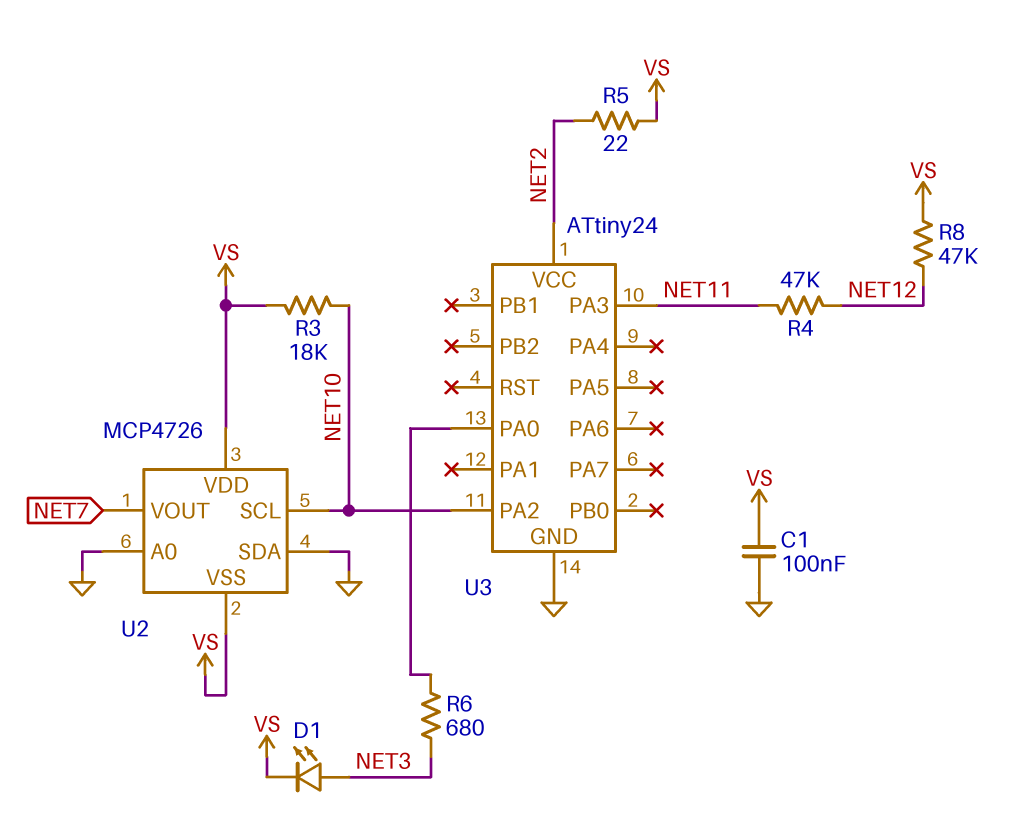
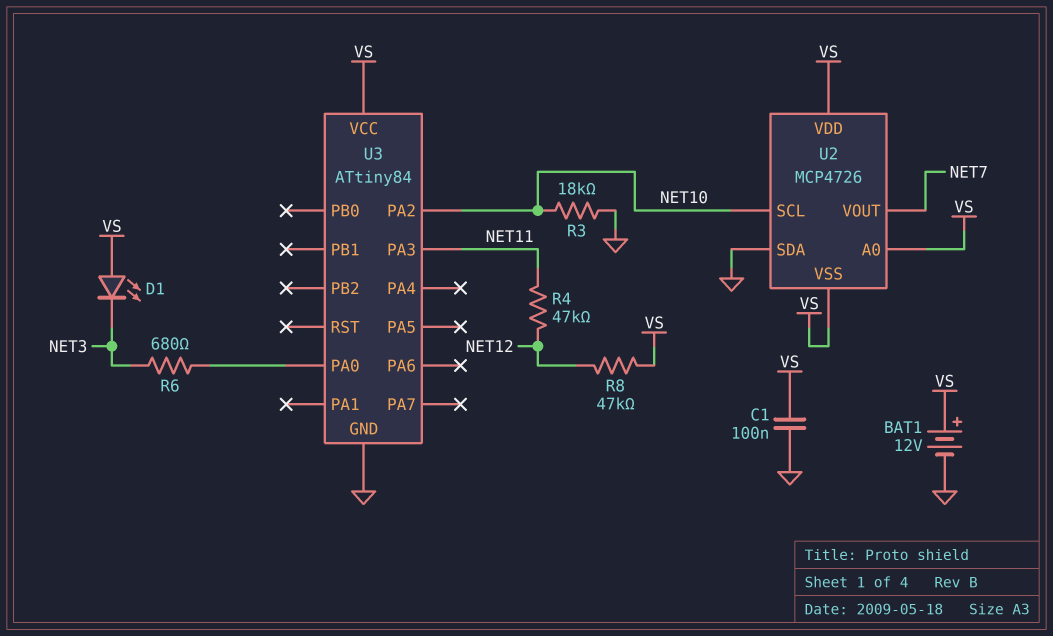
BAT1: none -> 12V (plus VS, minus GND)
D1: LED (A NET3, K VS) -> LED (A VS, K NET3)
R3: 18k (NET10, VS) -> 18k (GND, NET10)
R5: 22 (NET2, VS) -> none
U2 pin A0: GND -> VS
U3: ATtiny24 -> ATtiny84
U3 pin VCC: NET2 -> VS

